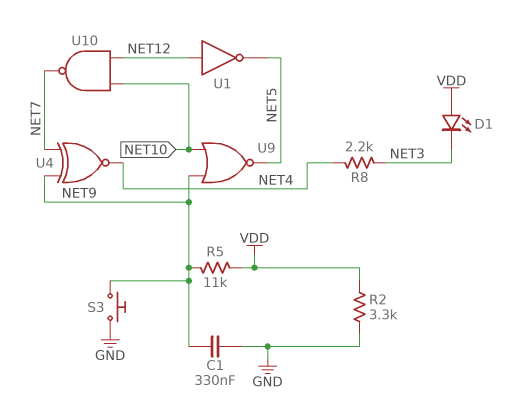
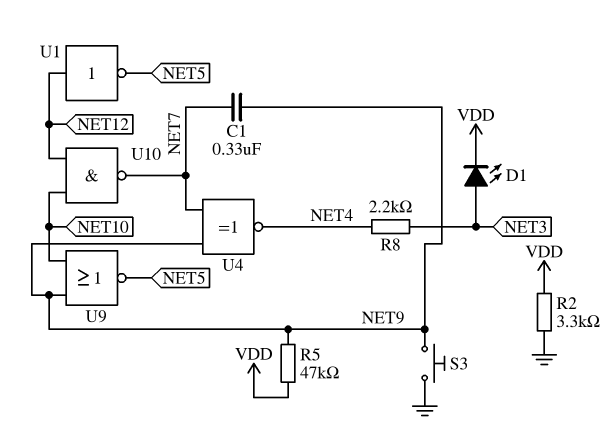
C1: 330nF (GND, NET9) -> 330nF (NET7, NET9)
D1: LED (A VDD, K NET3) -> LED (A NET3, K VDD)
R5: 11k (NET9, VDD) -> 47k (NET9, VDD)

